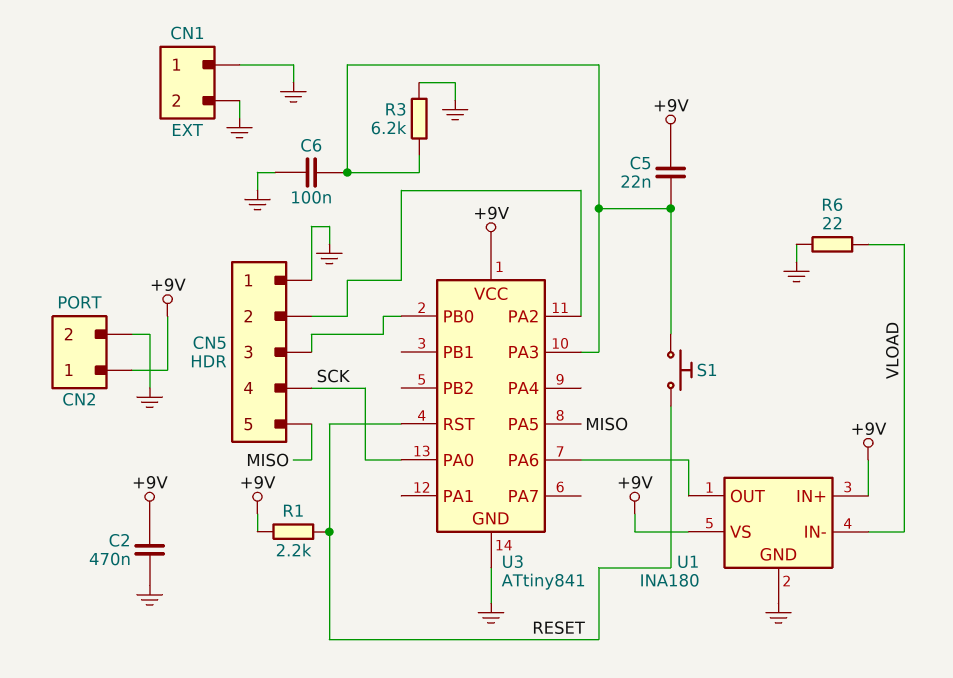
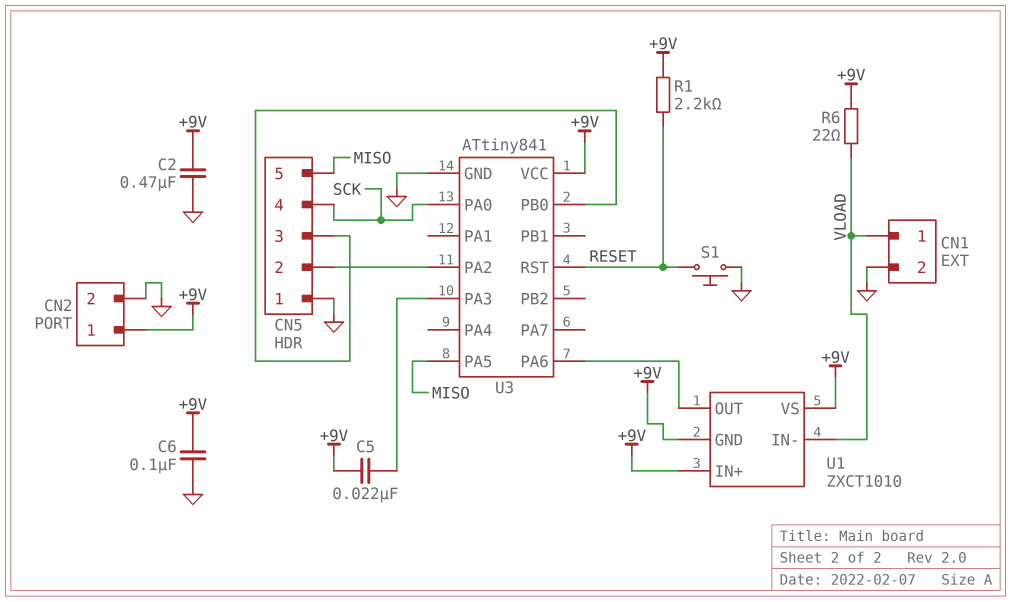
C6: 100nF (GND, U3/PA3) -> 100nF (+9V, GND)
CN1 pin 1: GND -> VLOAD
R3: 6.2k (GND, U3/PA3) -> none
R6: 22 (GND, VLOAD) -> 22 (+9V, VLOAD)
S1: button (RESET, U3/PA3) -> button (GND, RESET)
U1: INA180 -> ZXCT1010
U1 pin GND: GND -> +9V

